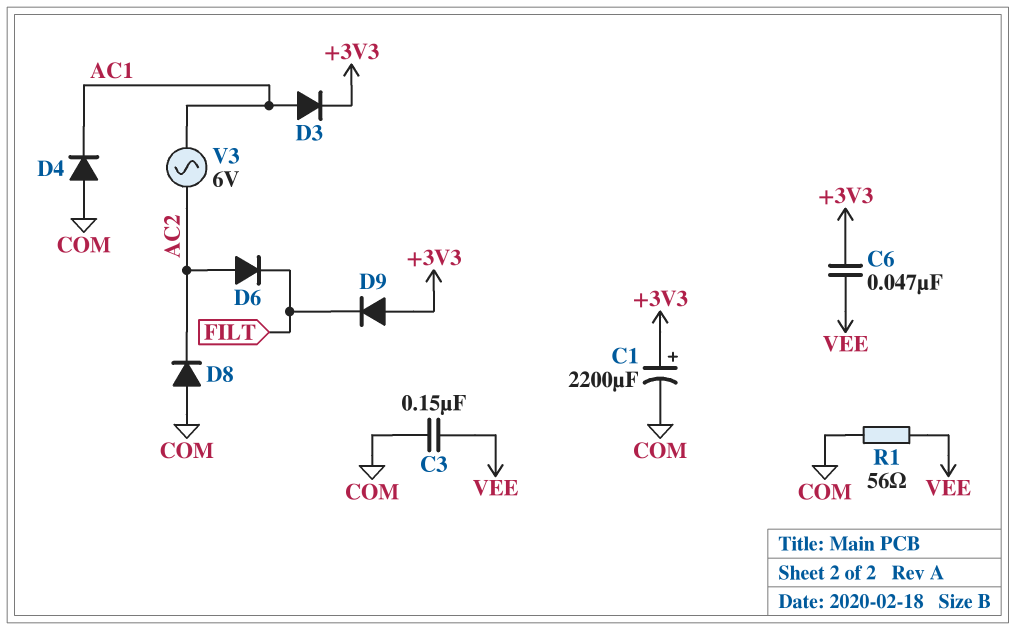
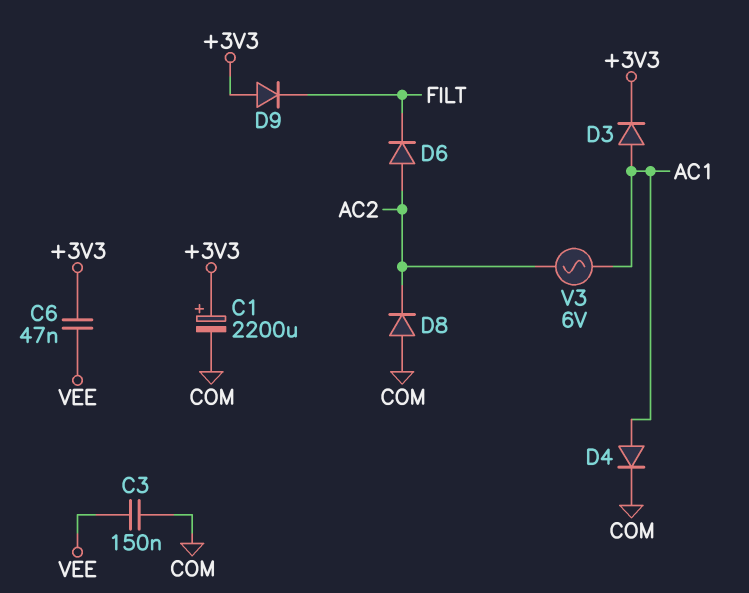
D4: diode (A COM, K AC1) -> diode (A AC1, K COM)
R1: 56 (COM, VEE) -> none

